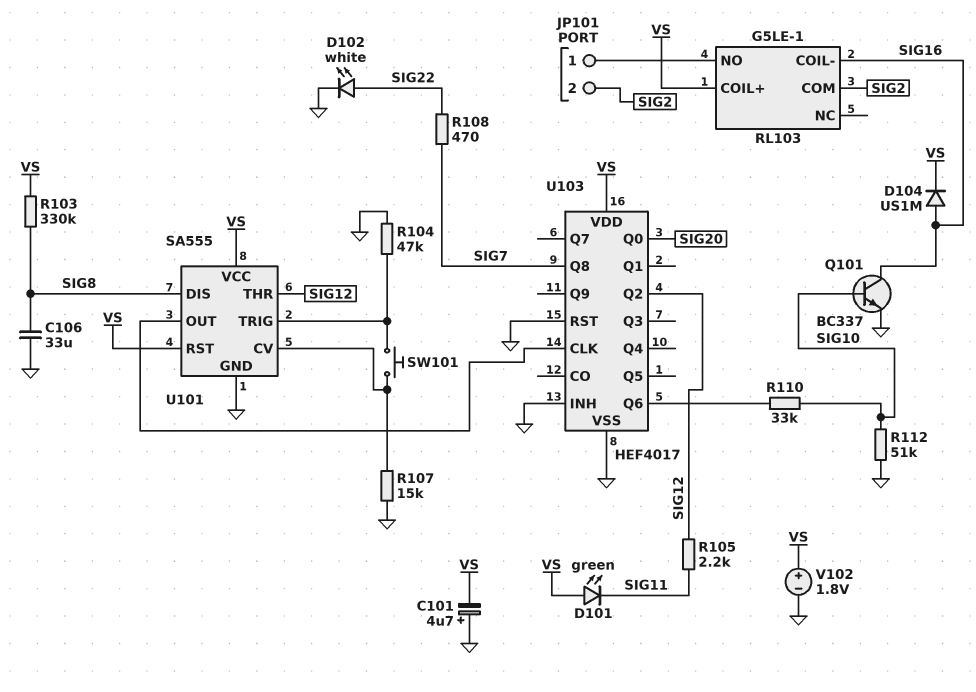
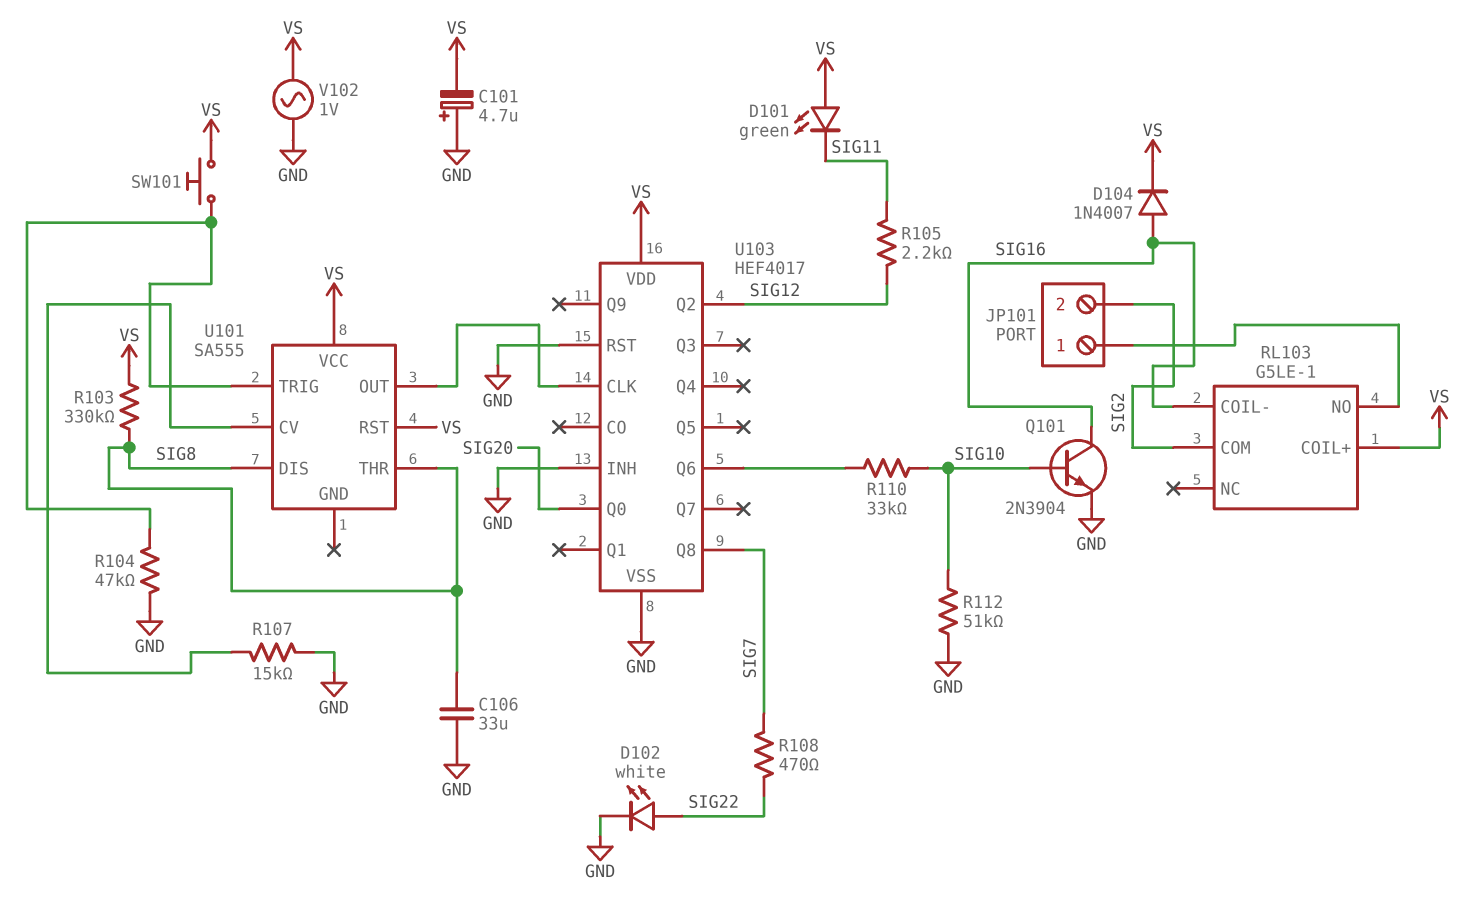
D104: diode US1M (A SIG16, K VS) -> diode 1N4007 (A SIG16, K VS)
Q101: NPN BC337 (B SIG10, C SIG16, E GND) -> NPN 2N3904 (B SIG10, C SIG16, E GND)
SW101: button (U101/CV, U101/TRIG) -> button (U101/TRIG, VS)
U101 pin GND: GND -> none
U101 pin THR: SIG12 -> SIG8
V102: 1.8V (plus VS, minus GND) -> AC 1V (GND, VS)

